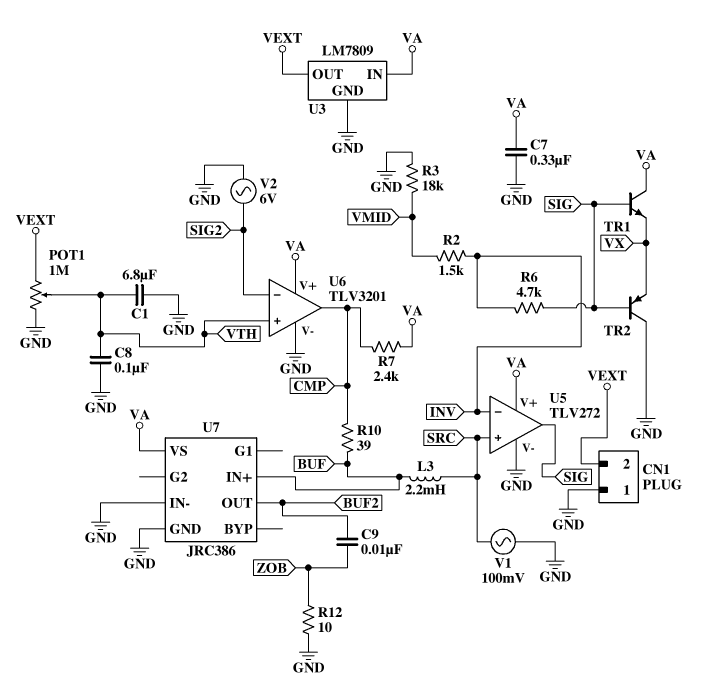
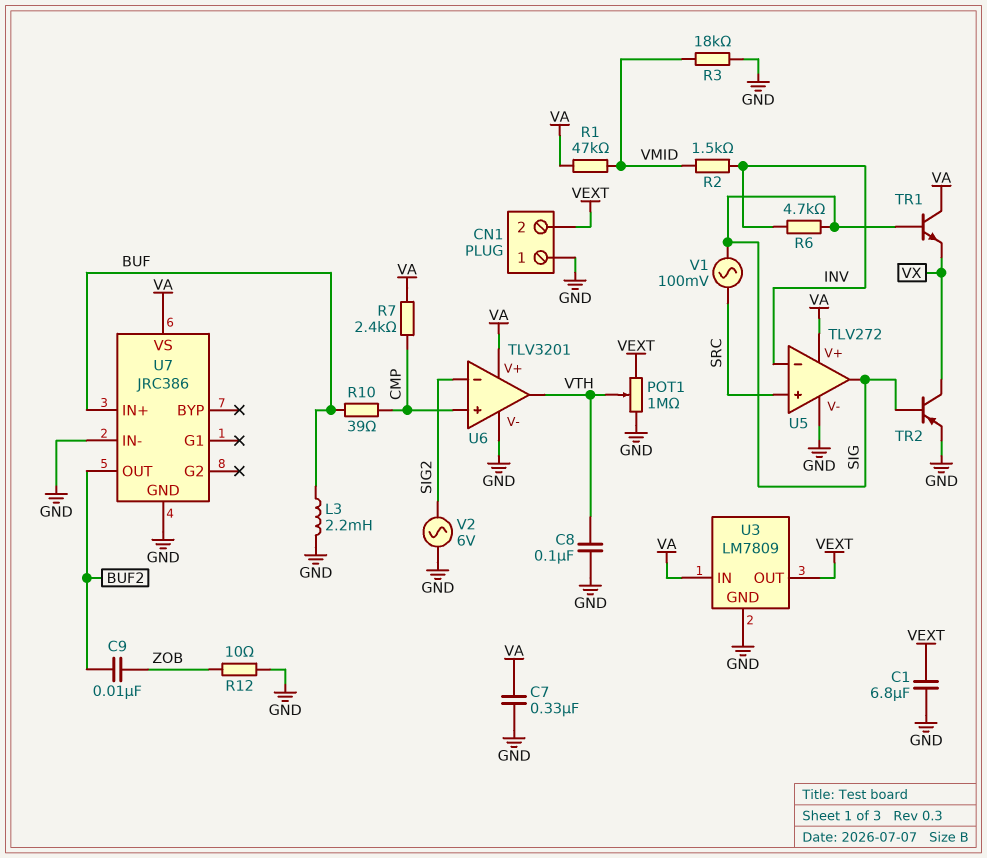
C1: 6.8uF (GND, VTH) -> 6.8uF (GND, VEXT)
L3: 2.2mH (BUF, SRC) -> 2.2mH (BUF, GND)
R1: none -> 47k (VA, VMID)
TR2: PNP (B SIG, C GND, E VX) -> PNP (B SIG, C VX, E GND)
U6 pin in+: VTH -> CMP
U6 pin out: CMP -> VTH
V1: AC 100mV (GND, SRC) -> AC 100mV (SIG, SRC)

